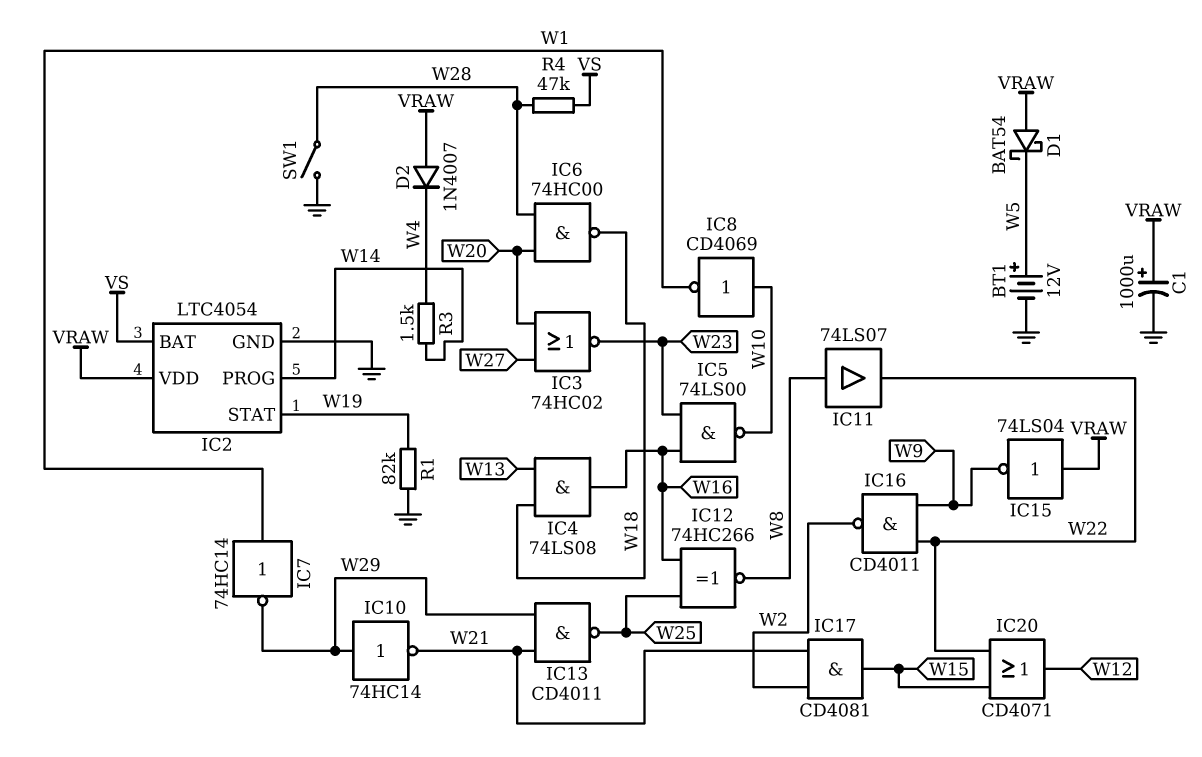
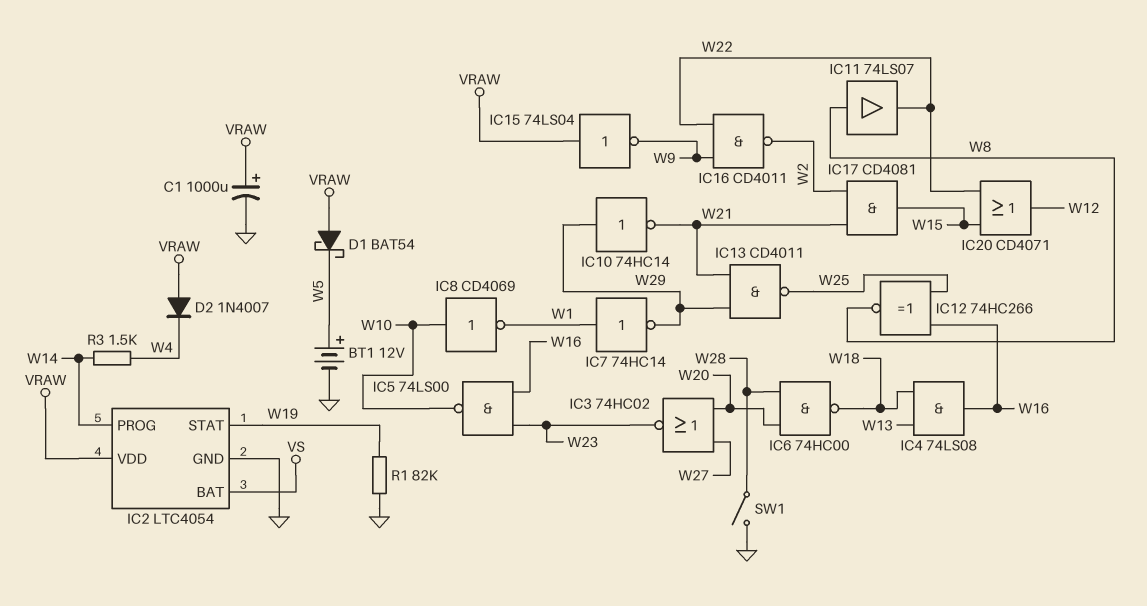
R4: 47k (VS, W28) -> none

